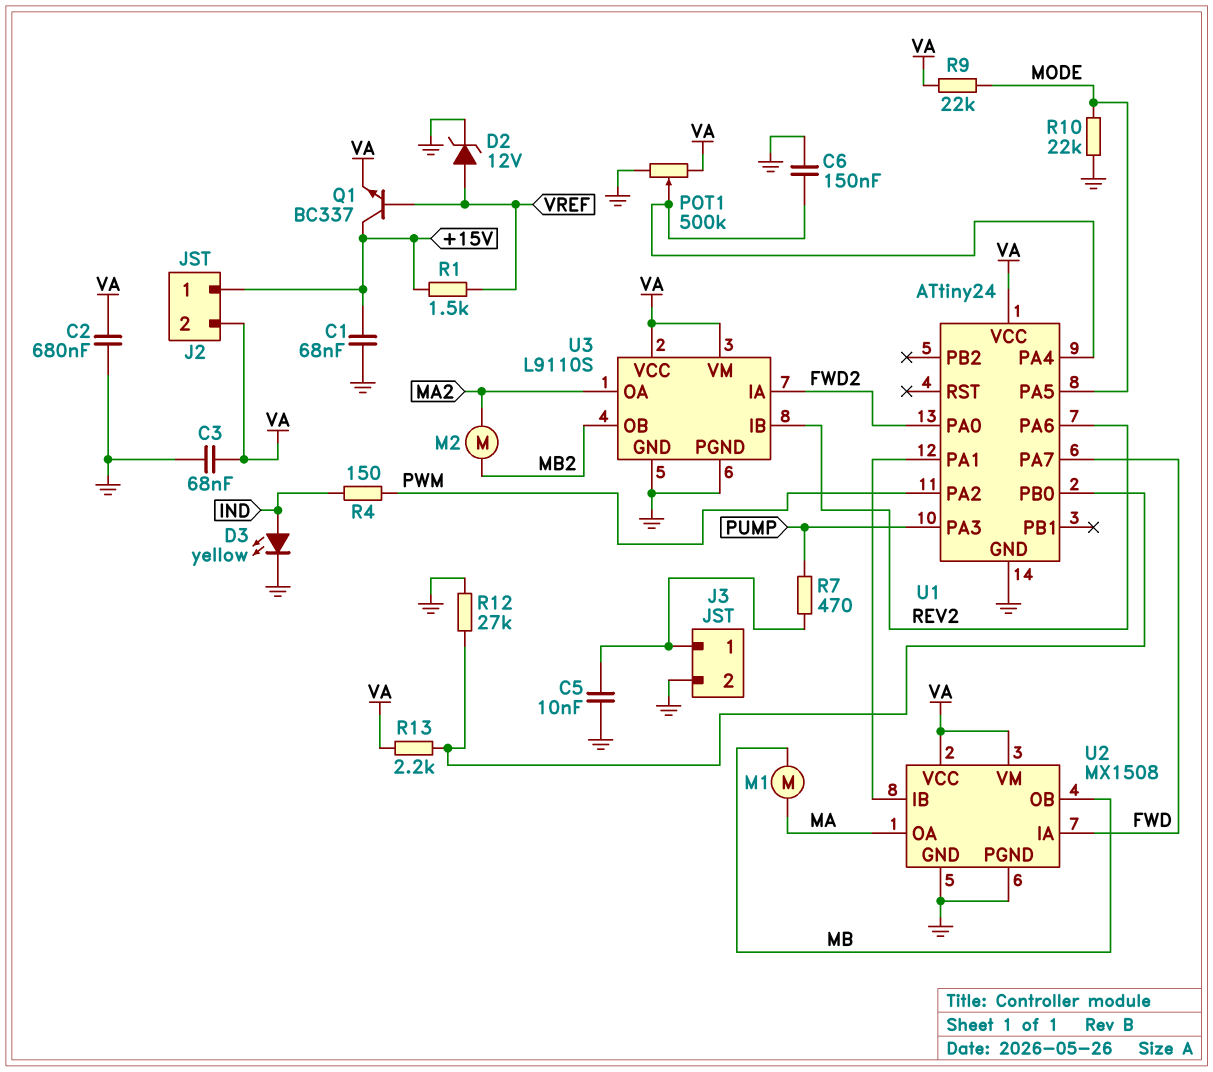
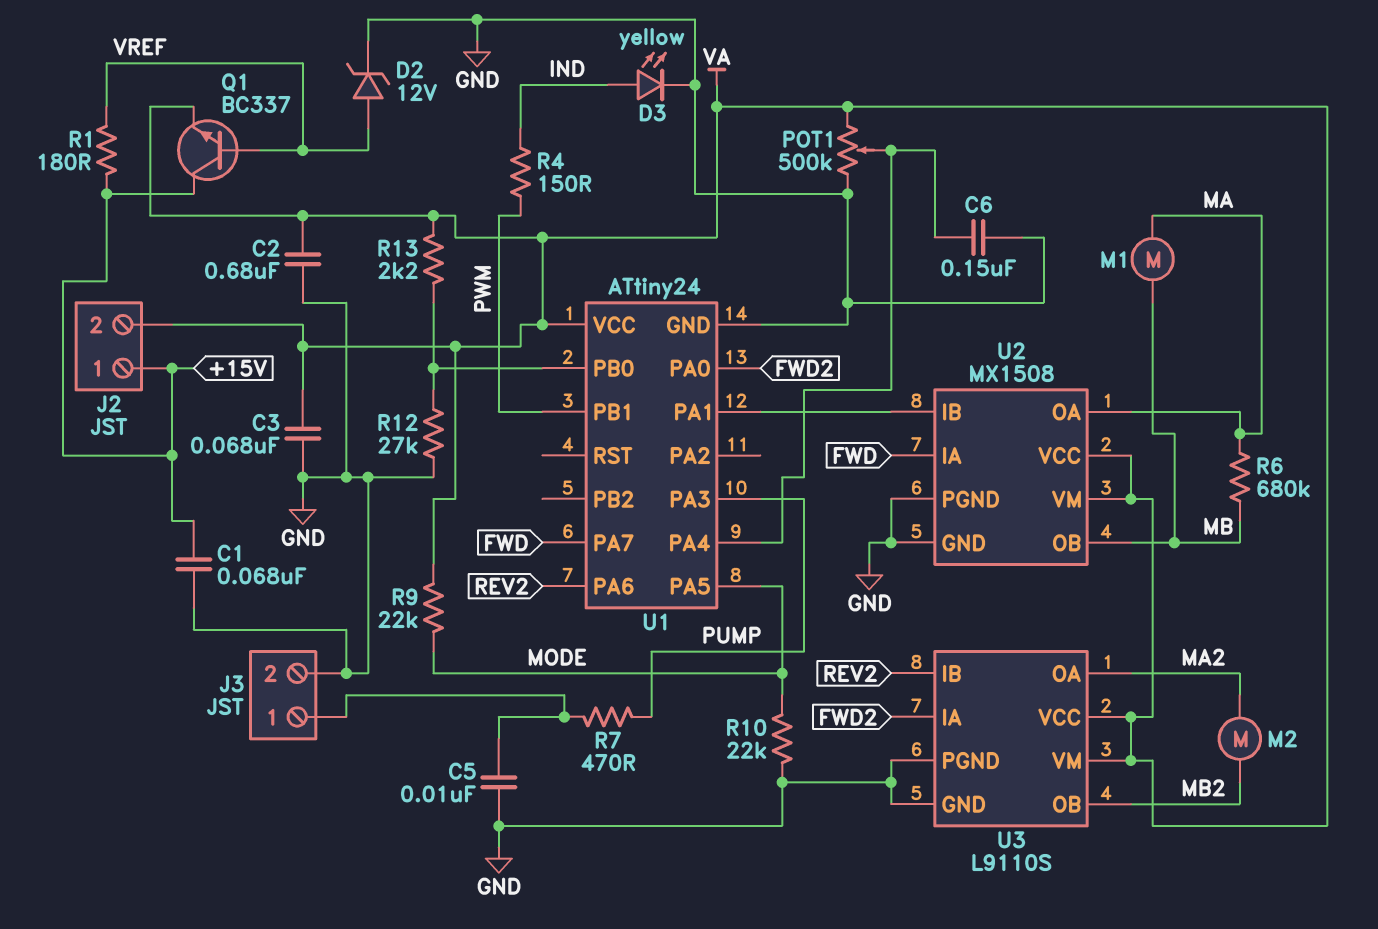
R1: 1.5k (+15V, VREF) -> 180 (+15V, VREF)
R6: none -> 680k (MA, MB)
U1 pin PA2: PWM -> none
U1 pin PB1: none -> PWM

